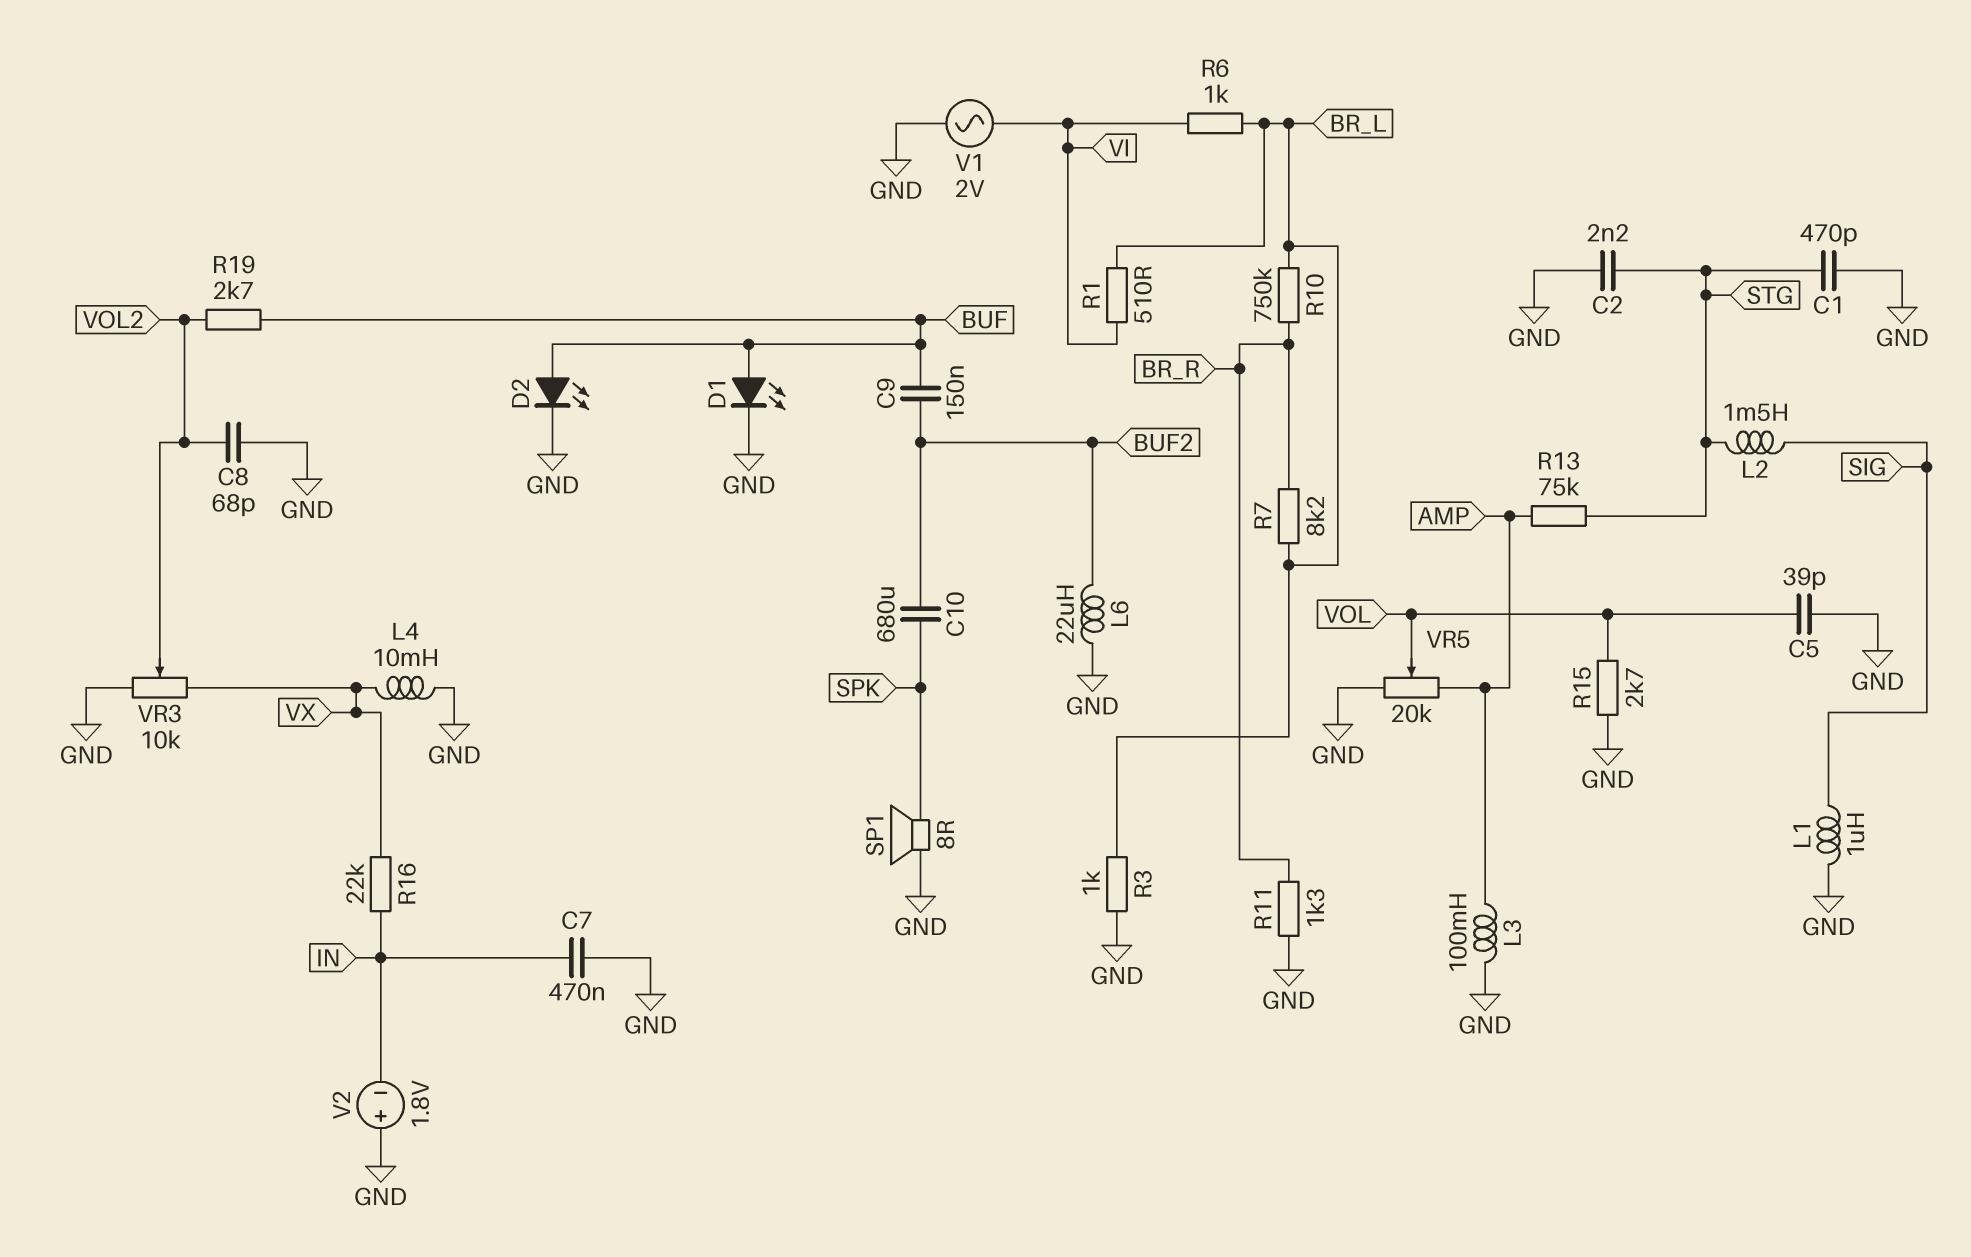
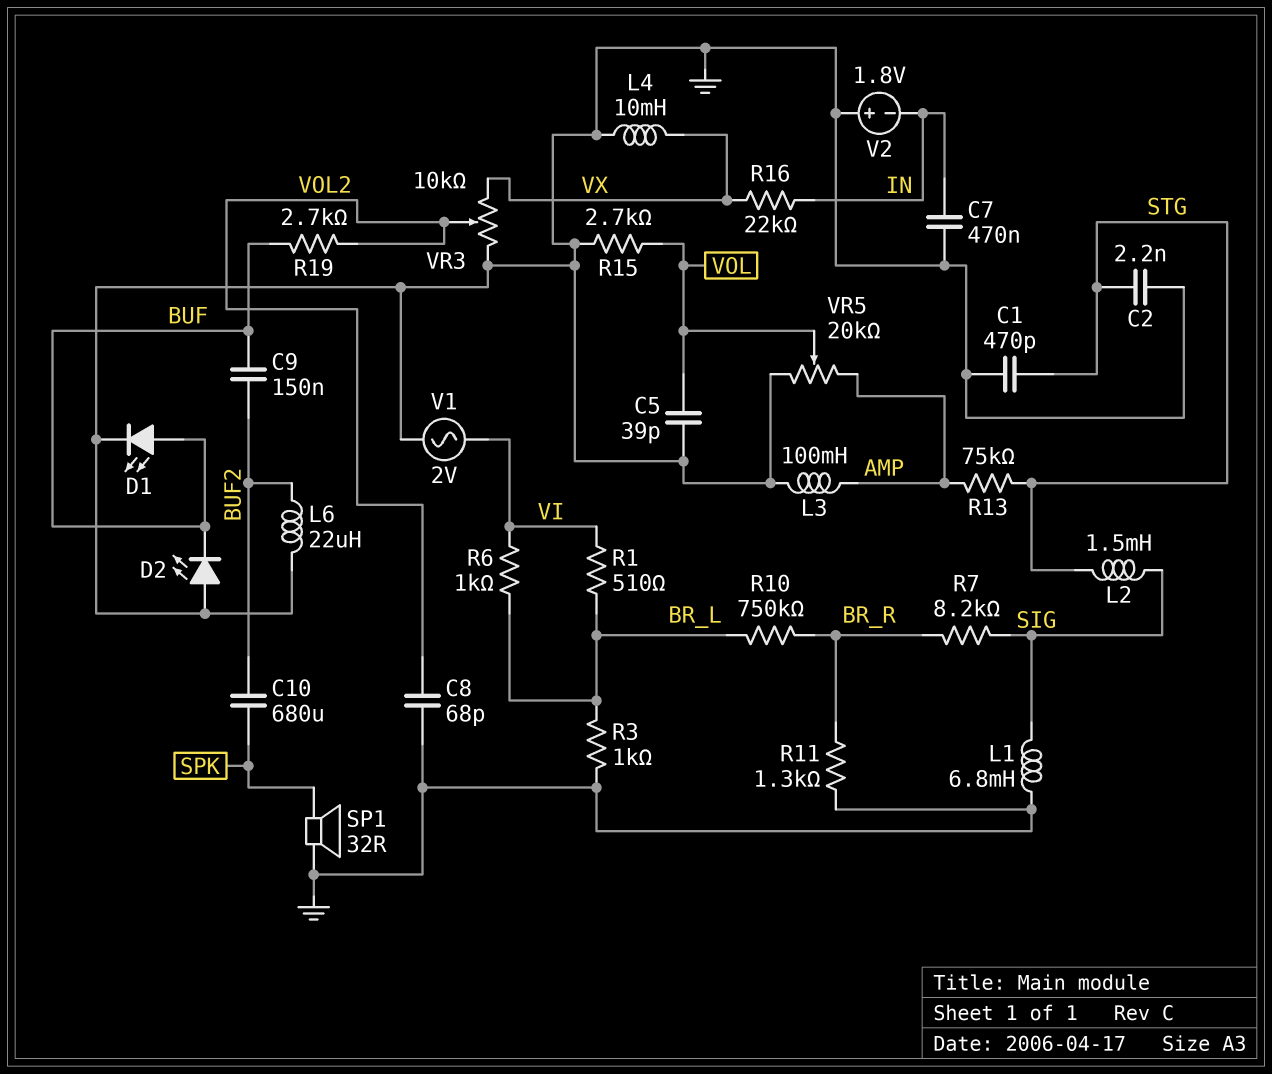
D2: LED (A BUF, K GND) -> LED (A GND, K BUF)
L1: 1uH (GND, SIG) -> 6.8mH (GND, SIG)
R7: 8.2k (BR_L, BR_R) -> 8.2k (BR_R, SIG)
SP1: speaker 8R (GND, SPK) -> speaker 32R (GND, SPK)

